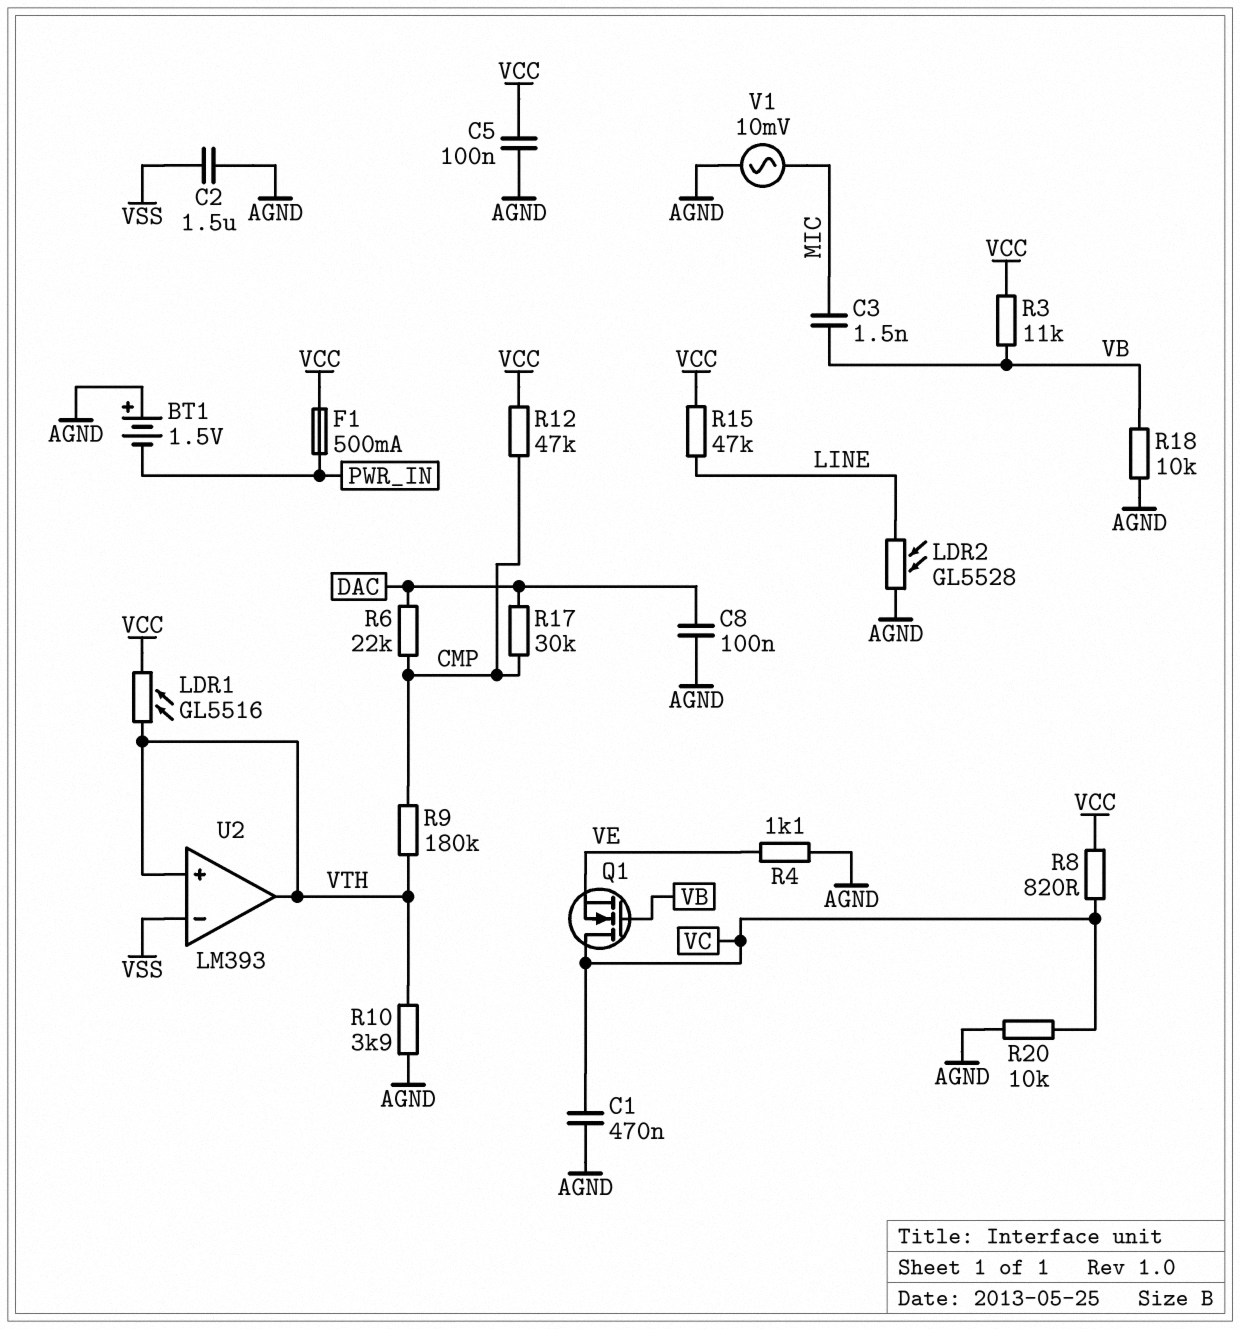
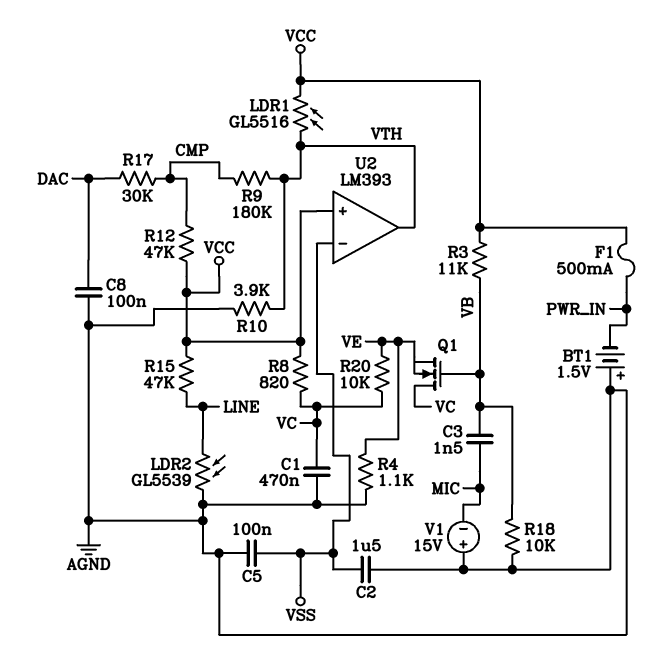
C5: 100nF (AGND, VCC) -> 100nF (AGND, VSS)
LDR2: GL5528 (AGND, LINE) -> GL5539 (AGND, LINE)
R6: 22k (CMP, DAC) -> none
R20: 10k (AGND, VC) -> 10k (VC, VE)
U2 pin in+: VTH -> VCC
V1: AC 10mV (AGND, MIC) -> 15V (plus AGND, minus MIC)

